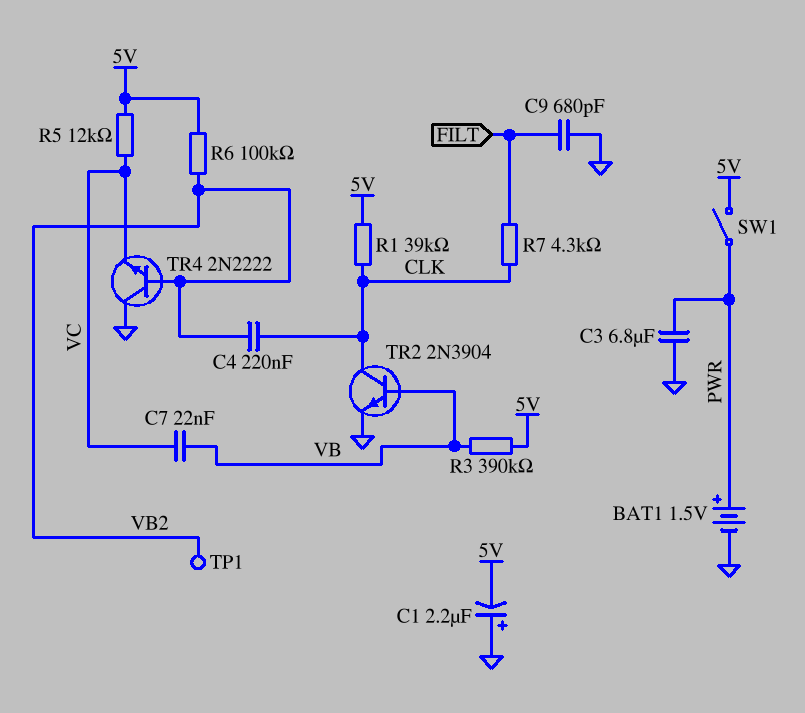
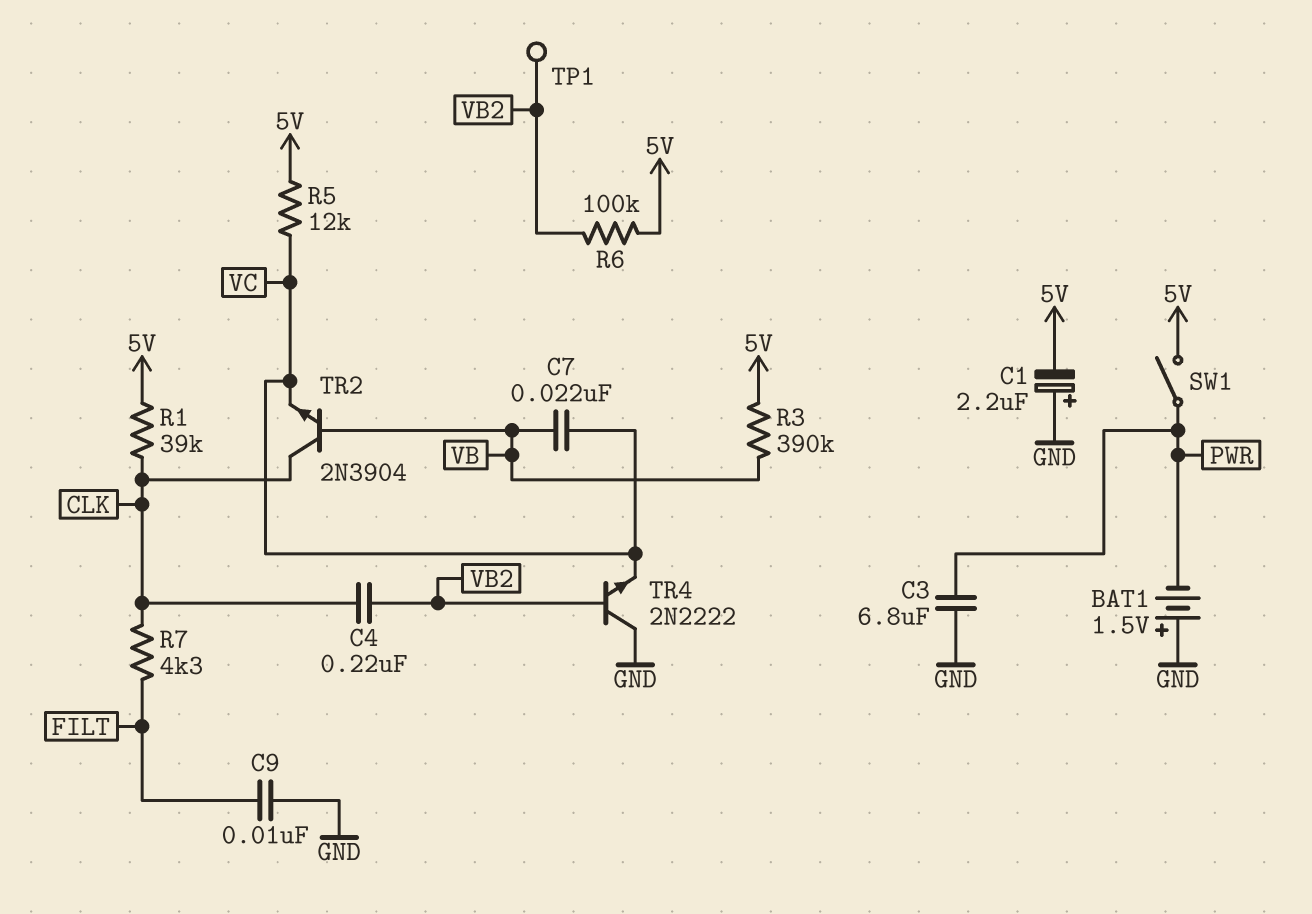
BAT1: 1.5V (plus PWR, minus GND) -> 1.5V (plus GND, minus PWR)
C9: 680pF (FILT, GND) -> 10nF (FILT, GND)
TR2: NPN 2N3904 (B VB, C CLK, E GND) -> NPN 2N3904 (B VB, C CLK, E VC)

